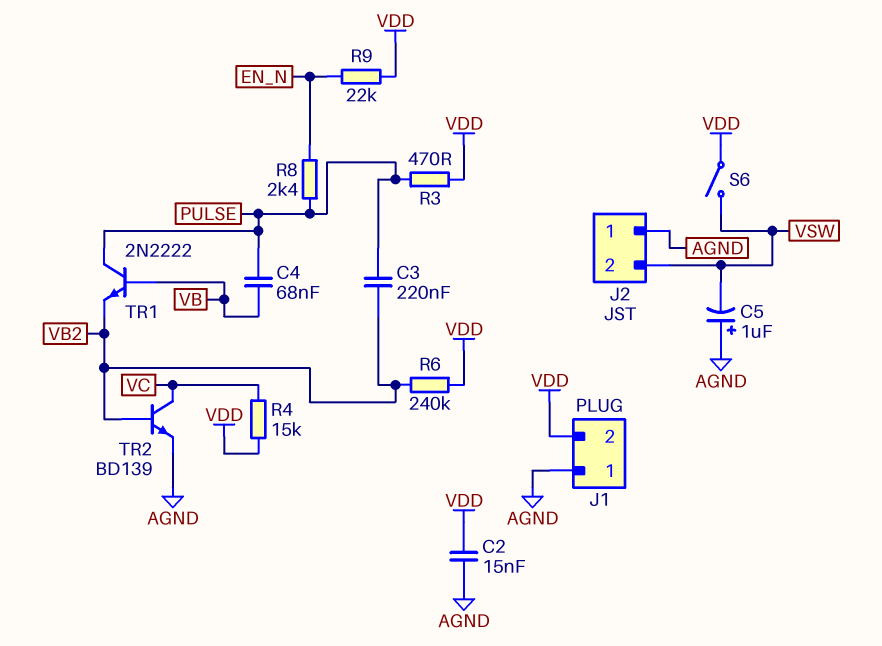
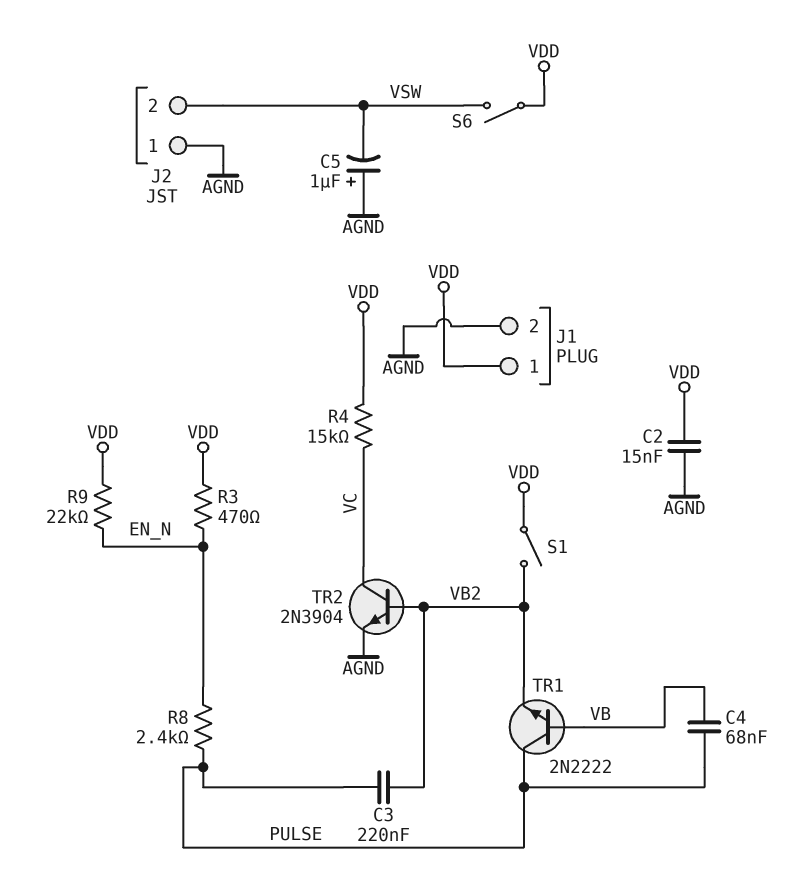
J1 pin 1: AGND -> VDD
J1 pin 2: VDD -> AGND
R3: 470 (PULSE, VDD) -> 470 (EN_N, VDD)
R6: 240k (VB2, VDD) -> none
S1: none -> switch (VB2, VDD)
TR2: NPN BD139 (B VB2, C VC, E AGND) -> NPN 2N3904 (B VB2, C VC, E AGND)

